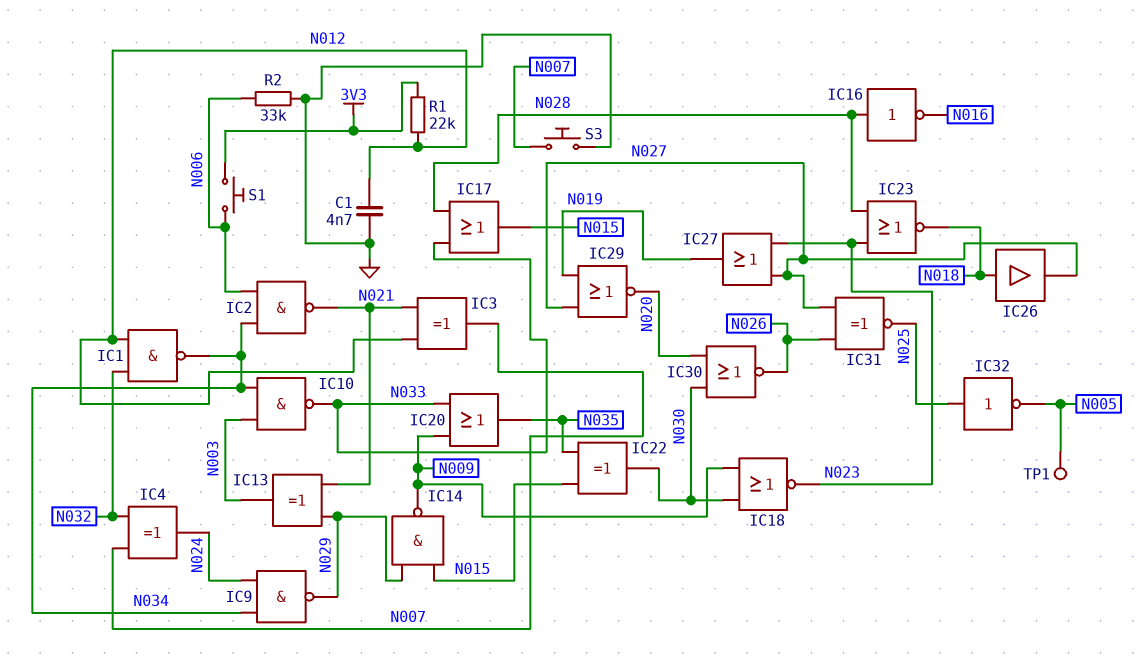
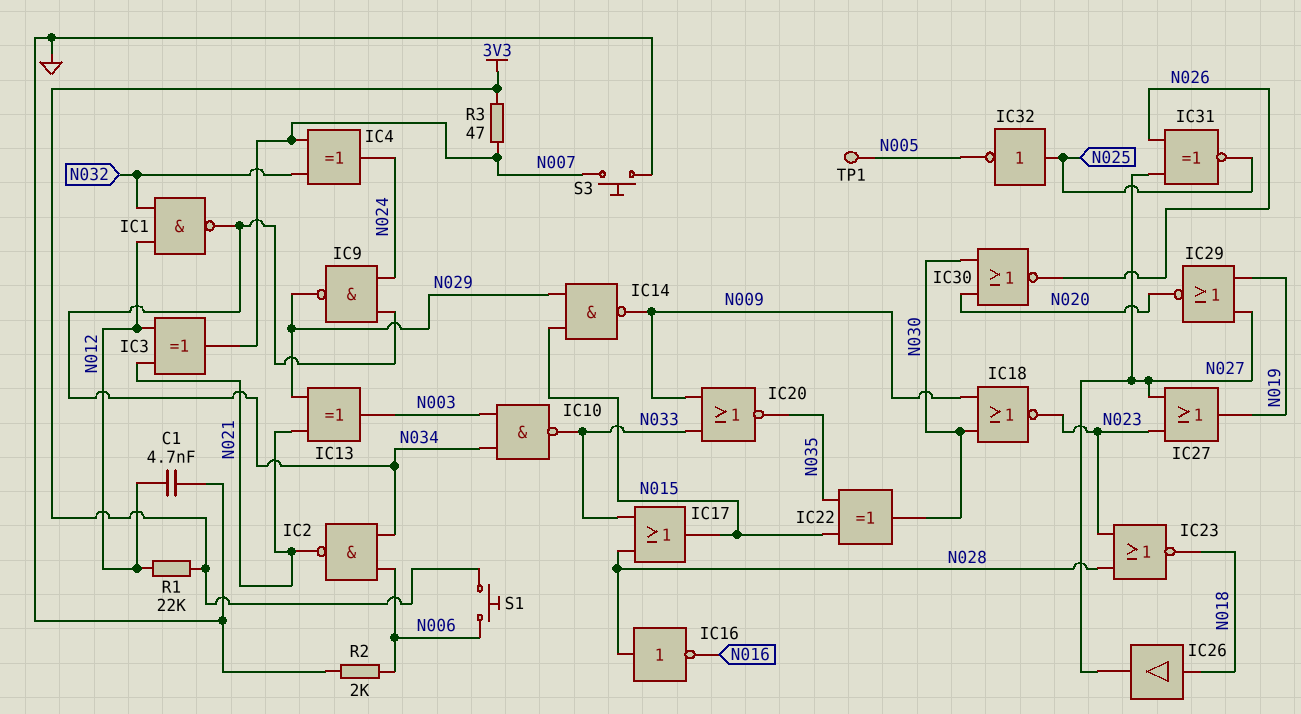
IC20: OR (in N009, in N033, out N035) -> NOR (in N009, in N033, out N035)
R2: 33k (GND, N006) -> 2k (GND, N006)
R3: none -> 47 (3V3, N007)

